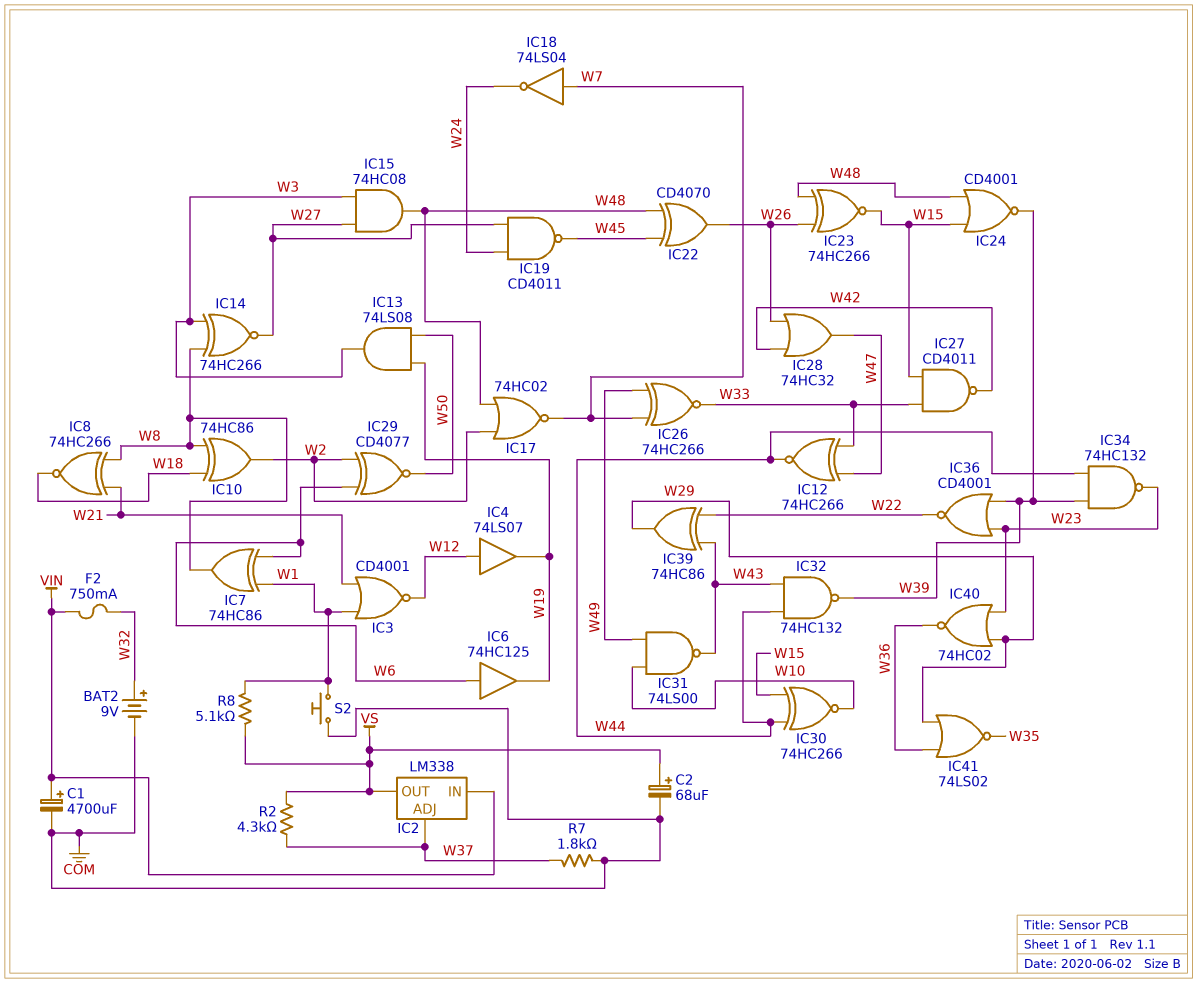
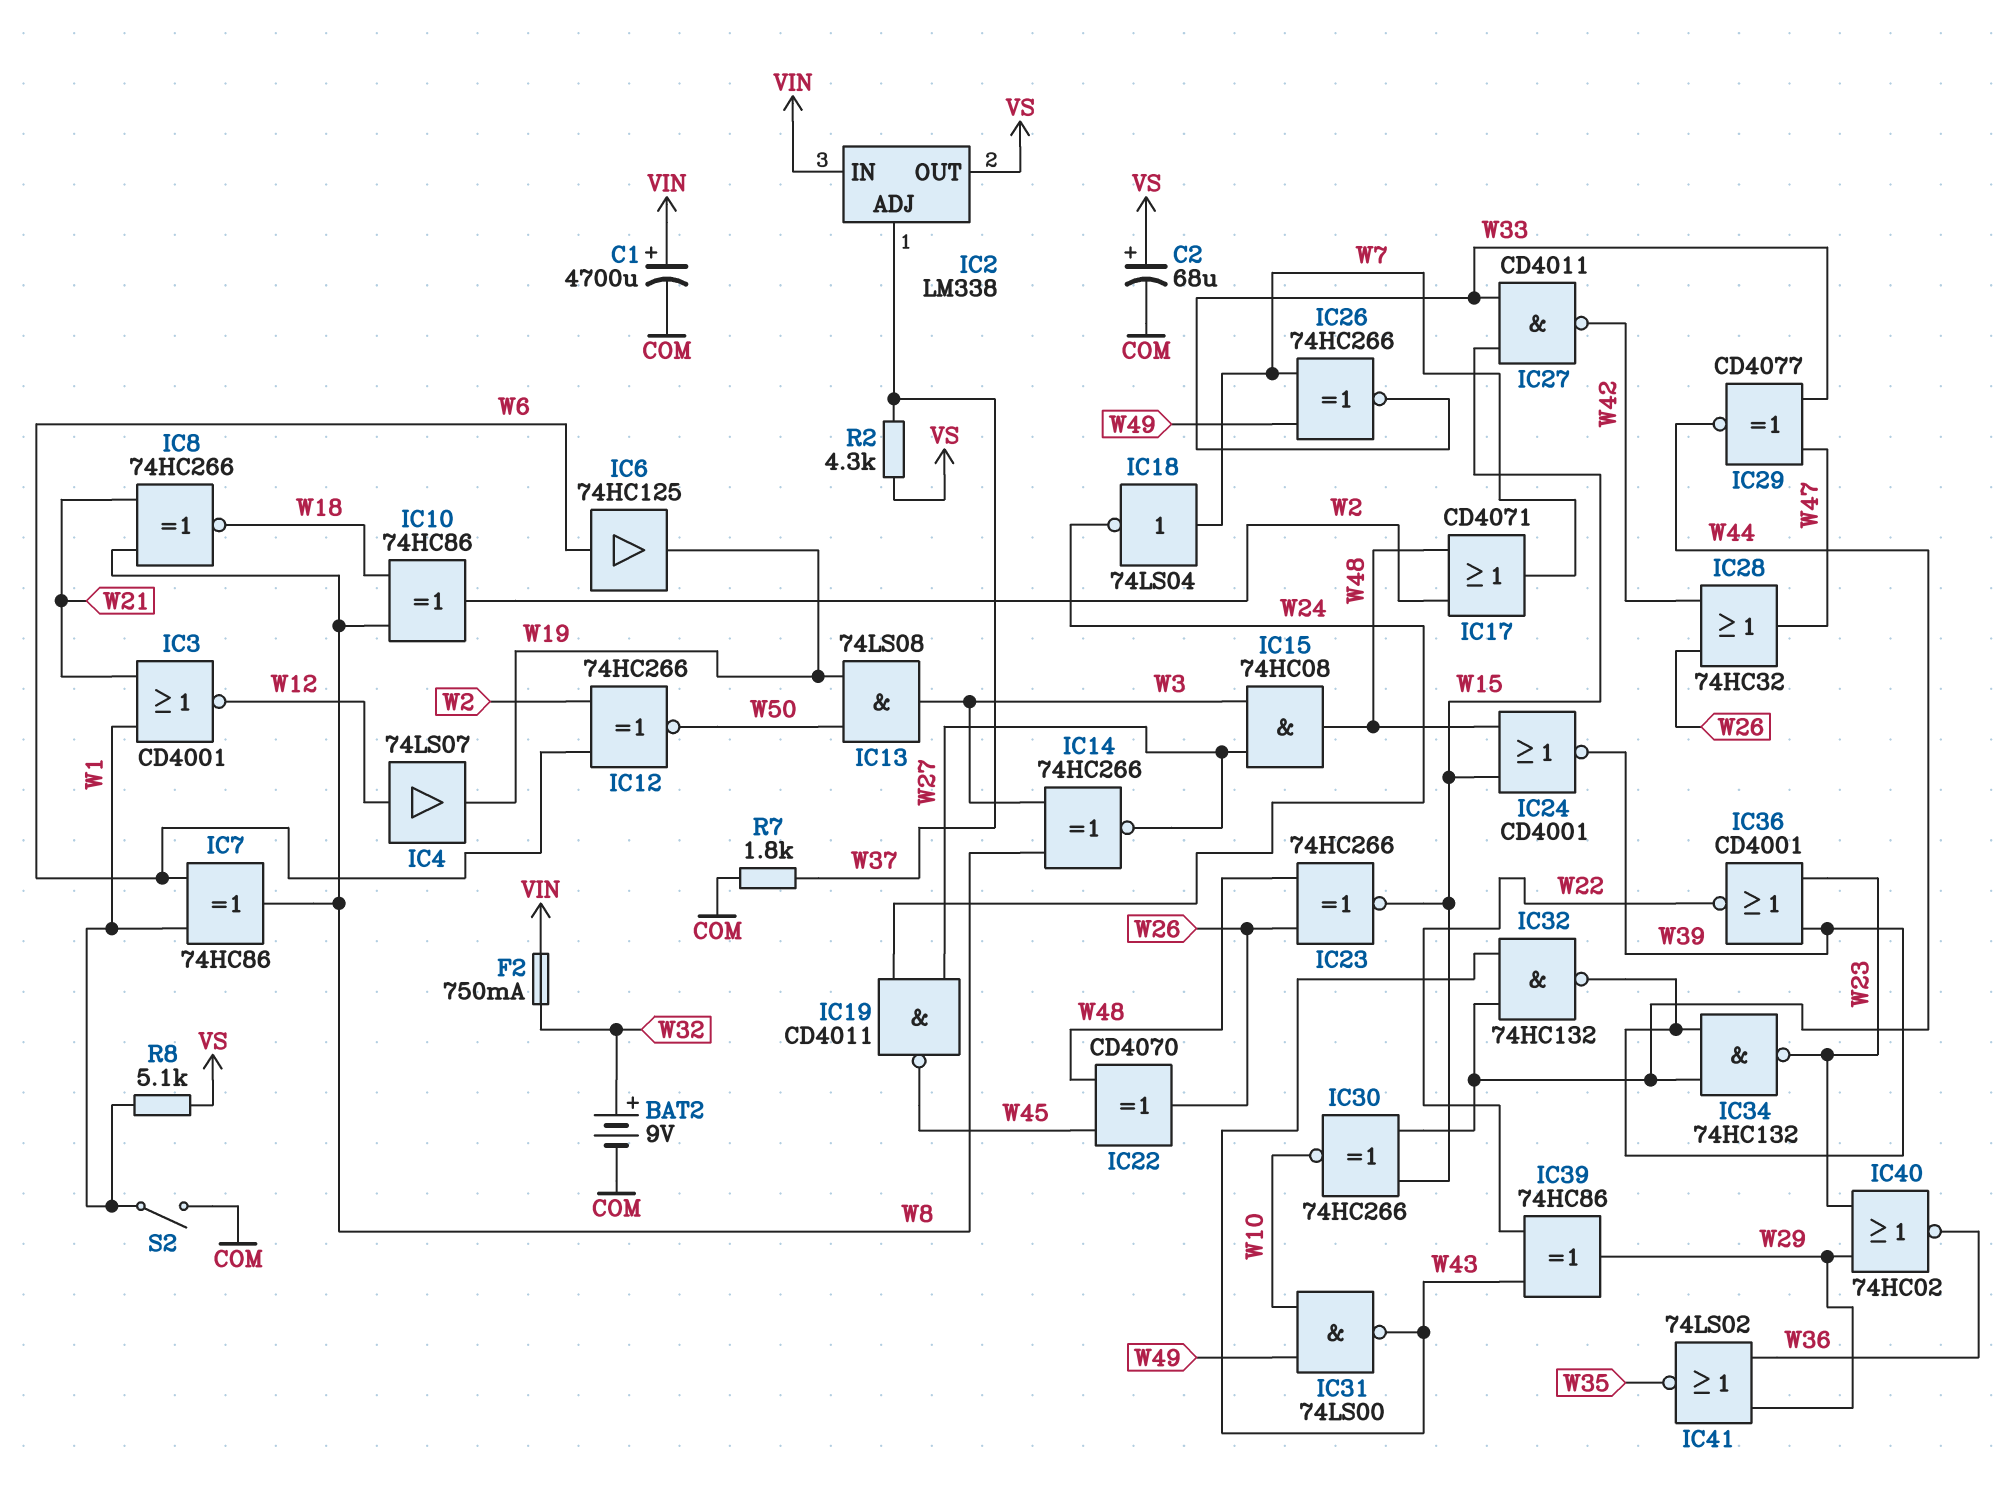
IC12: XNOR 74HC266 (in W33, in W47, out W44) -> XNOR 74HC266 (in W2, in W6, out W50)
IC17: NOR 74HC02 (in W2, in W48, out W7) -> OR CD4071 (in W2, in W48, out W7)
IC29: XNOR CD4077 (in W2, in W6, out W50) -> XNOR CD4077 (in W33, in W47, out W44)
S2: button (COM, W1) -> switch (COM, W1)

